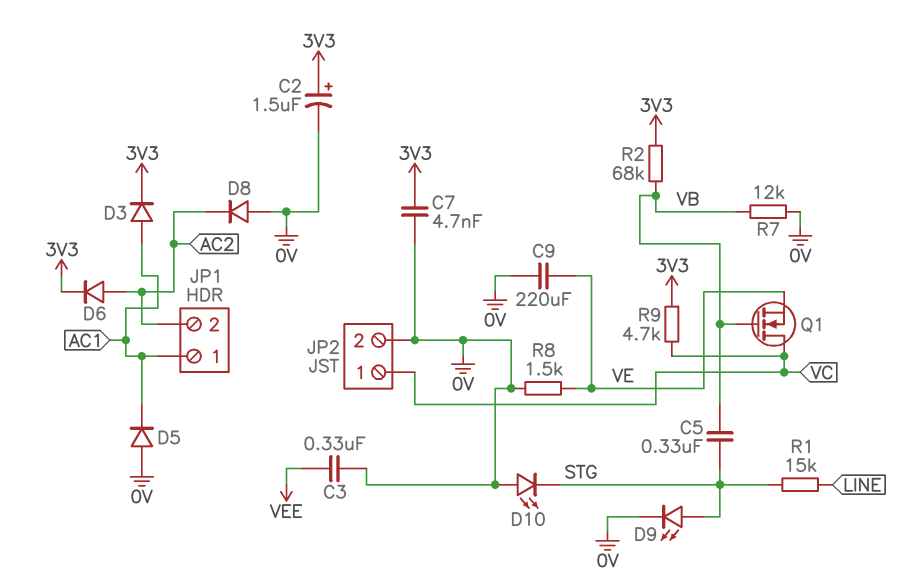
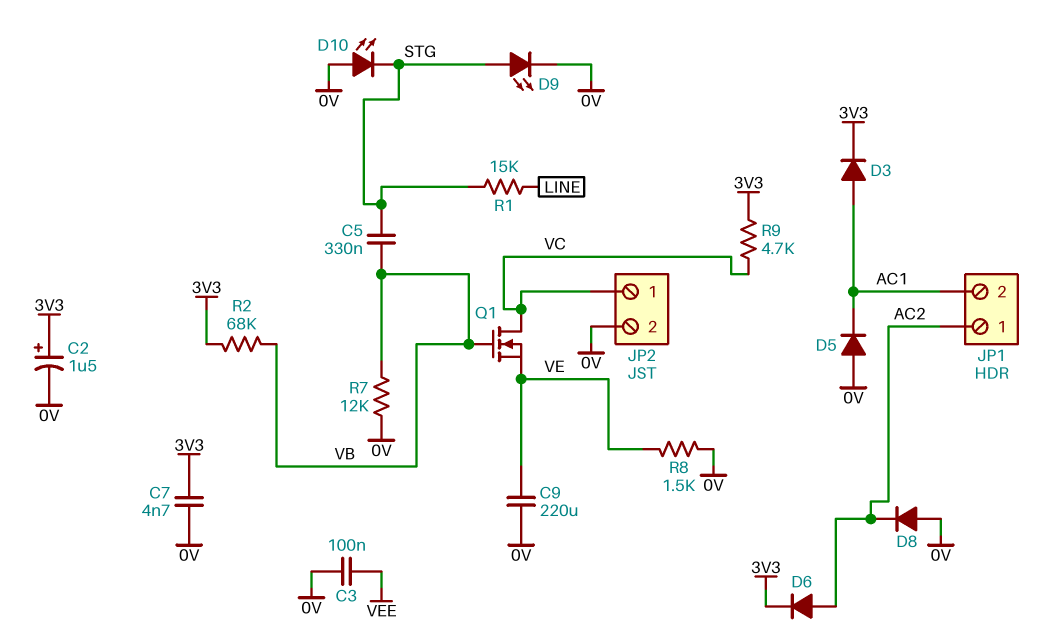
C3: 330nF (0V, VEE) -> 100nF (0V, VEE)
JP1 pin 1: AC1 -> AC2
JP1 pin 2: AC2 -> AC1

